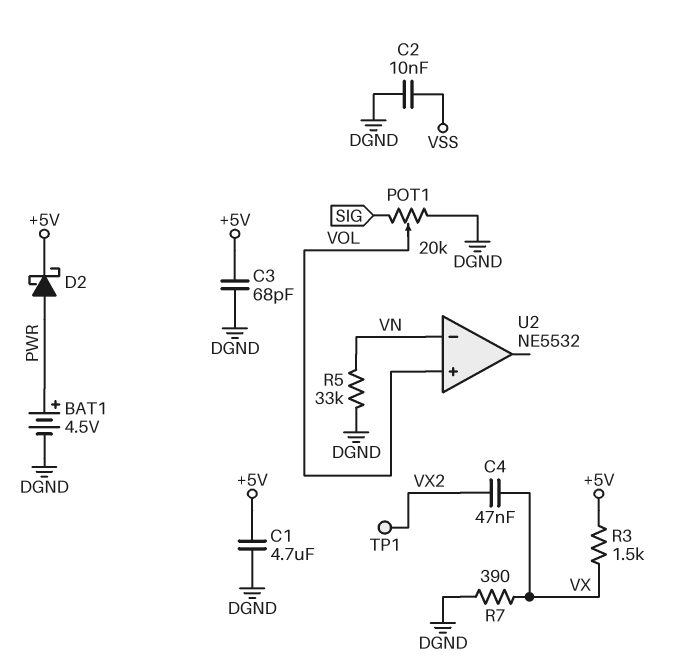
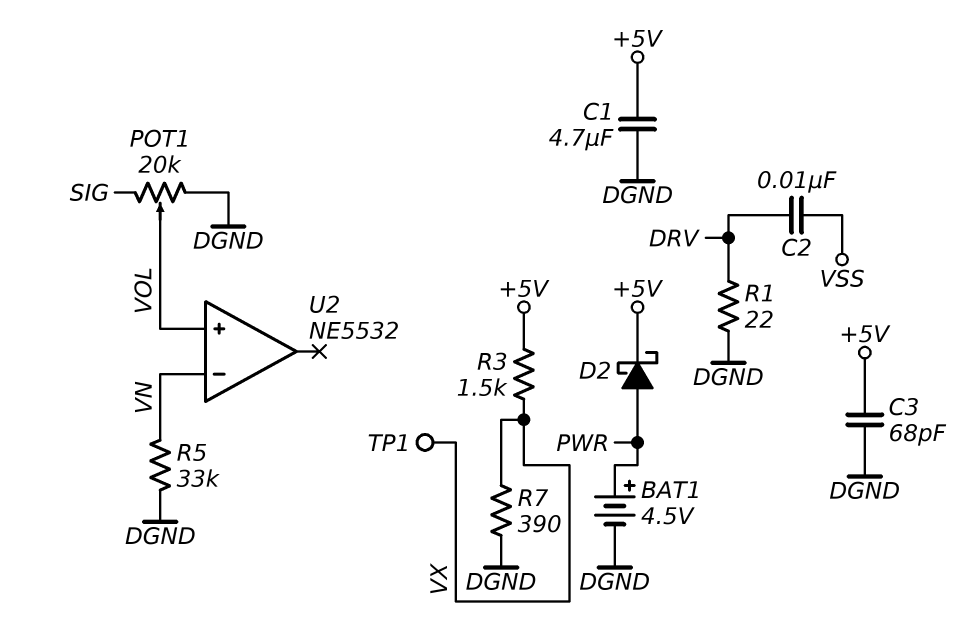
C2: 10nF (DGND, VSS) -> 10nF (DRV, VSS)
C4: 47nF (VX, VX2) -> none
R1: none -> 22 (DGND, DRV)
TP1: test point (VX2) -> test point (VX)

